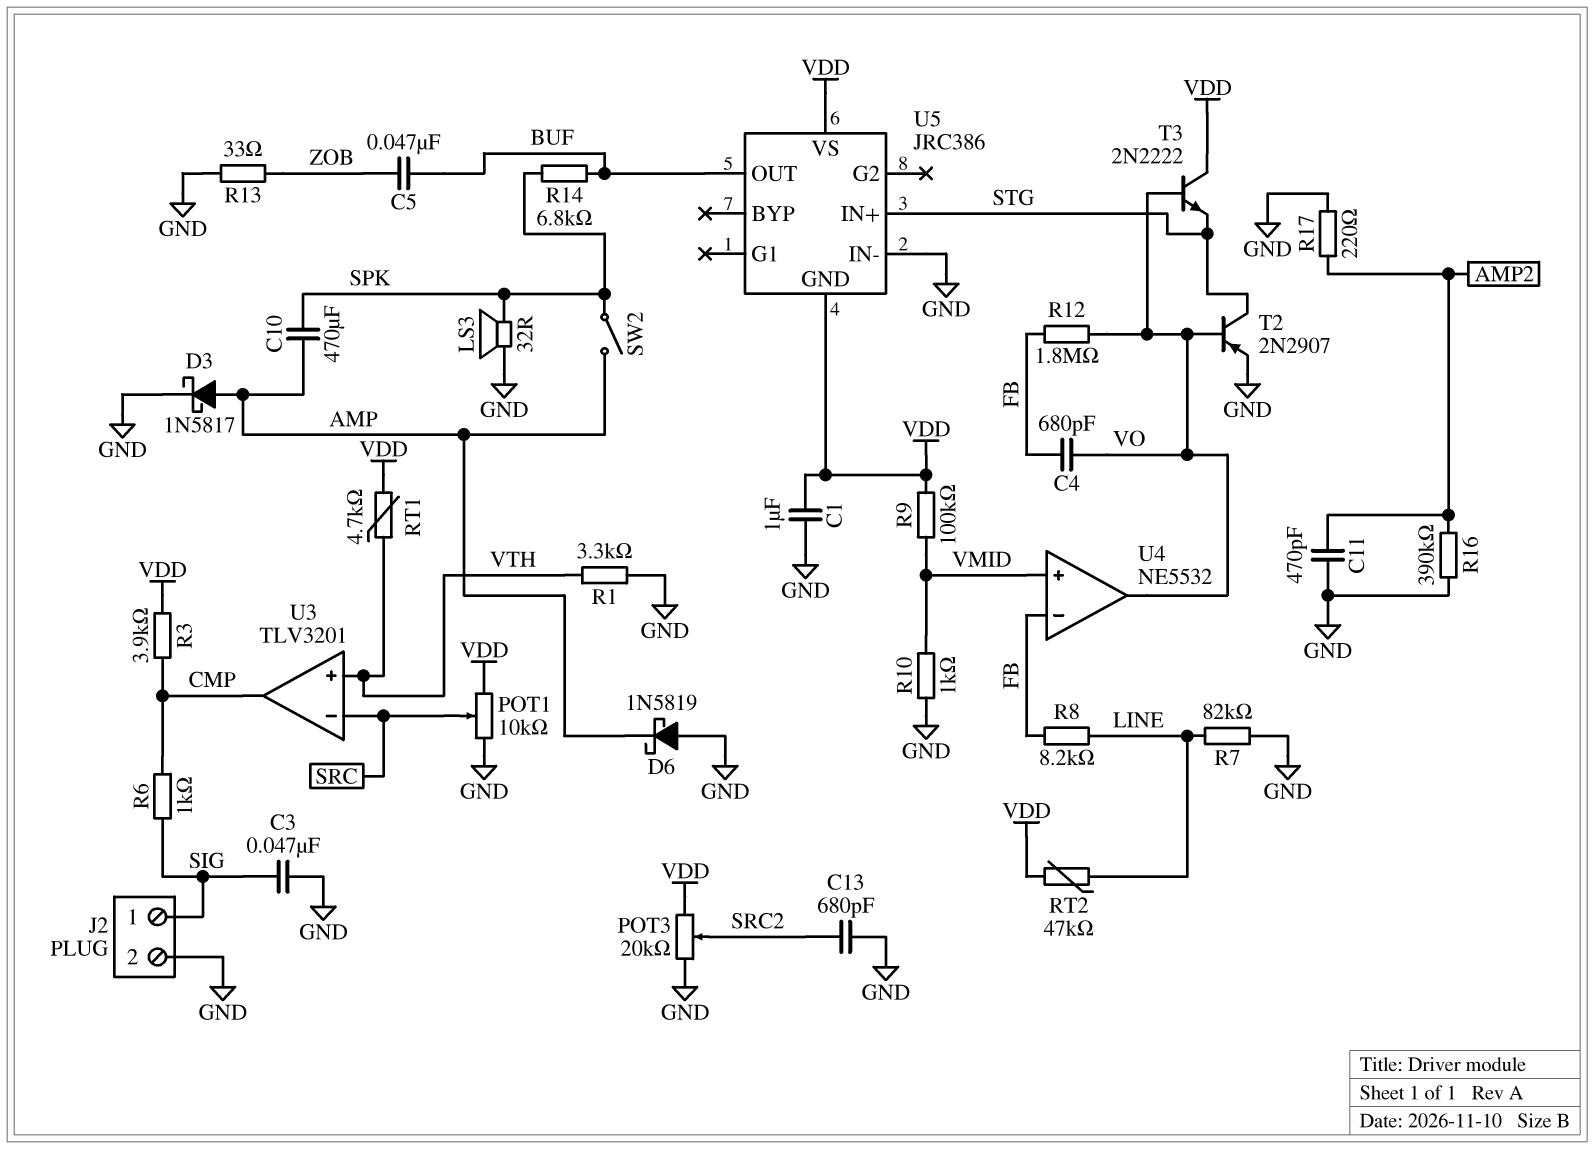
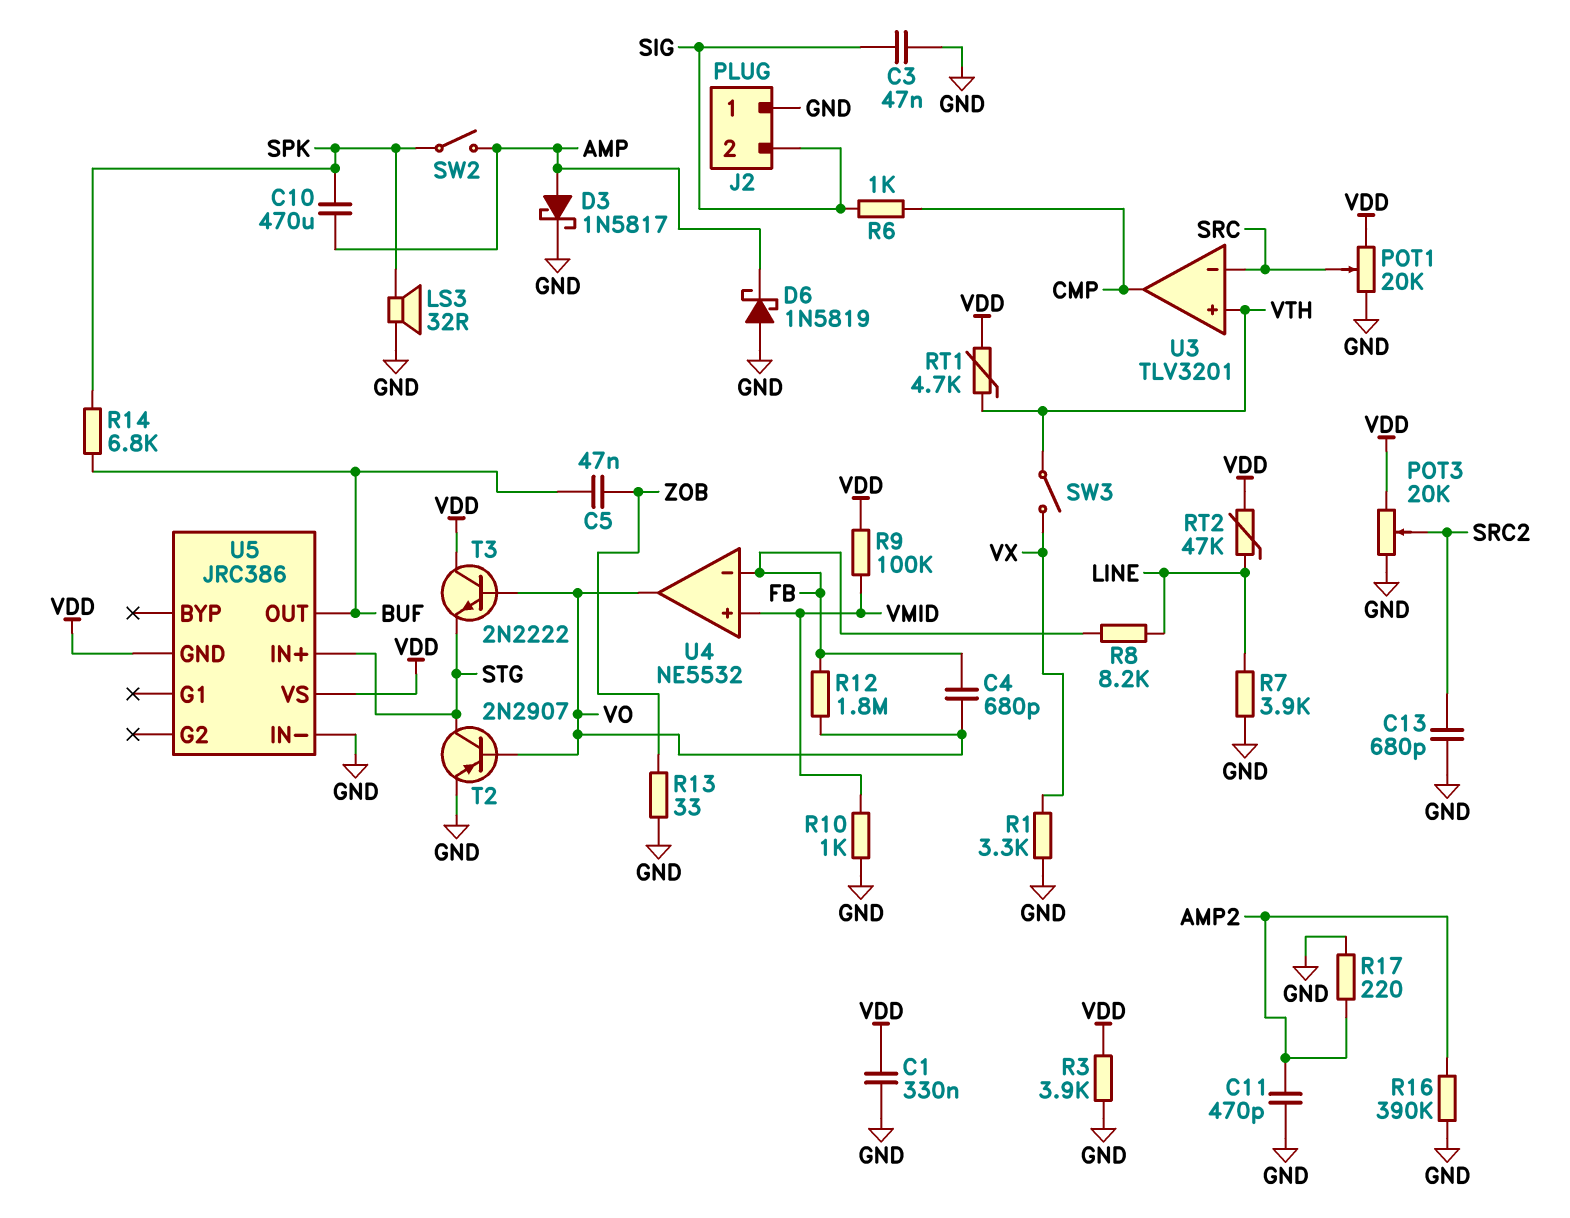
C1: 1uF (GND, VDD) -> 330nF (GND, VDD)
J2 pin 1: SIG -> GND
J2 pin 2: GND -> SIG
POT1: 10k (GND, VDD, wiper SRC) -> 20k (GND, VDD, wiper SRC)
R1: 3.3k (GND, VTH) -> 3.3k (GND, VX)
R3: 3.9k (CMP, VDD) -> 3.9k (GND, VDD)
R7: 82k (GND, LINE) -> 3.9k (GND, LINE)
SW3: none -> switch (VTH, VX)

